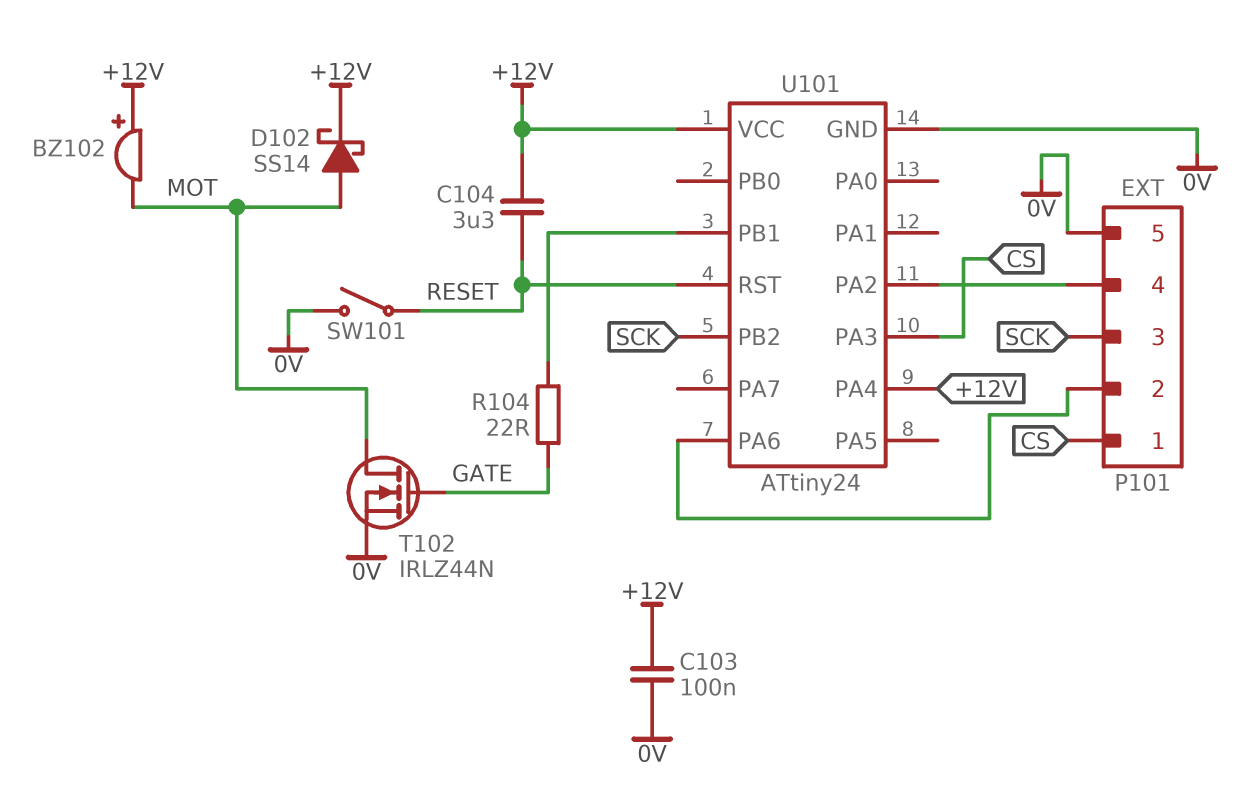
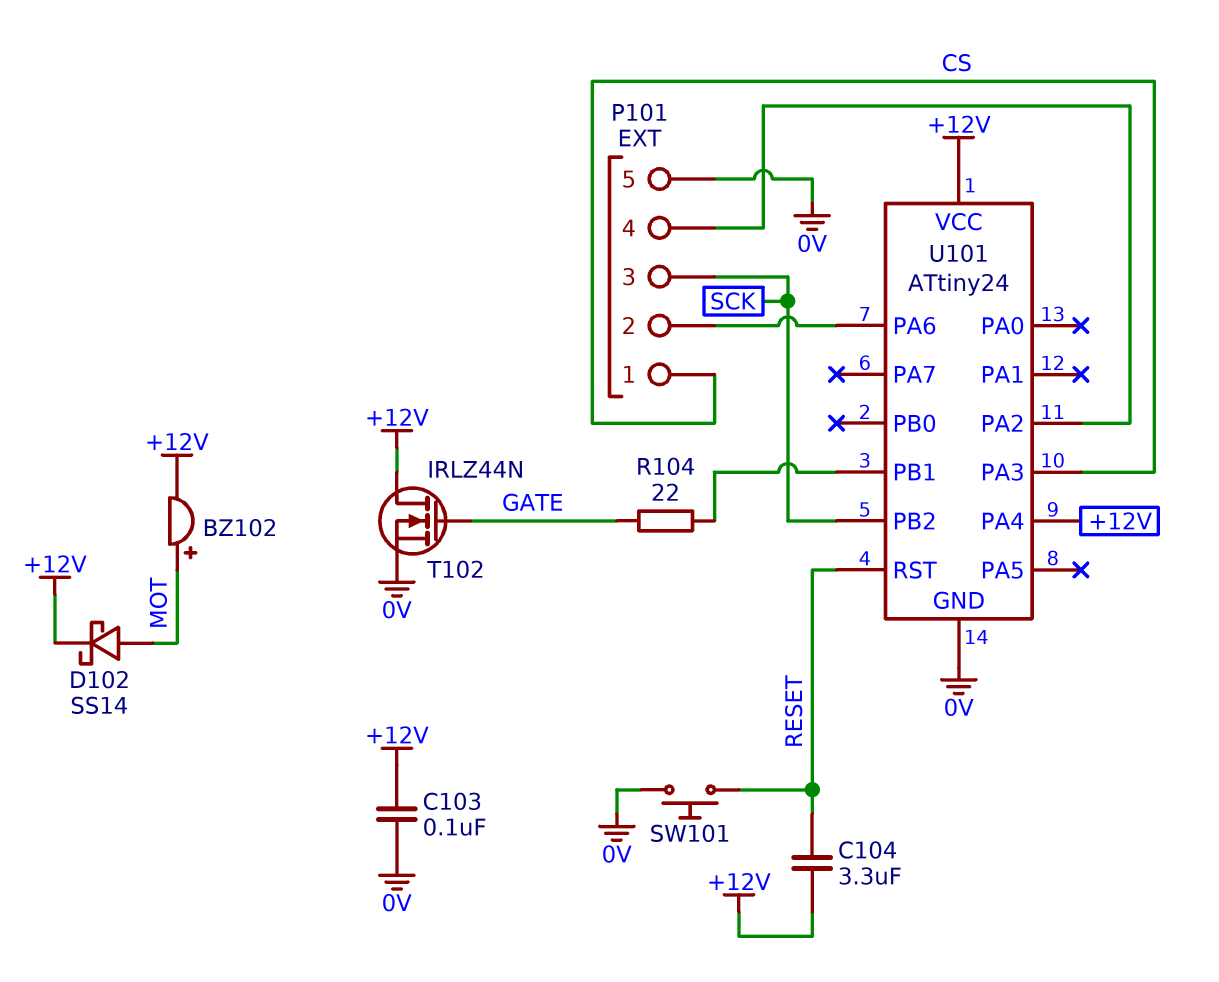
BZ102: buzzer (plus +12V, minus MOT) -> buzzer (plus MOT, minus +12V)
SW101: switch (0V, RESET) -> button (0V, RESET)
T102: NMOS IRLZ44N (G GATE, D MOT, S 0V) -> NMOS IRLZ44N (G GATE, D +12V, S 0V)

